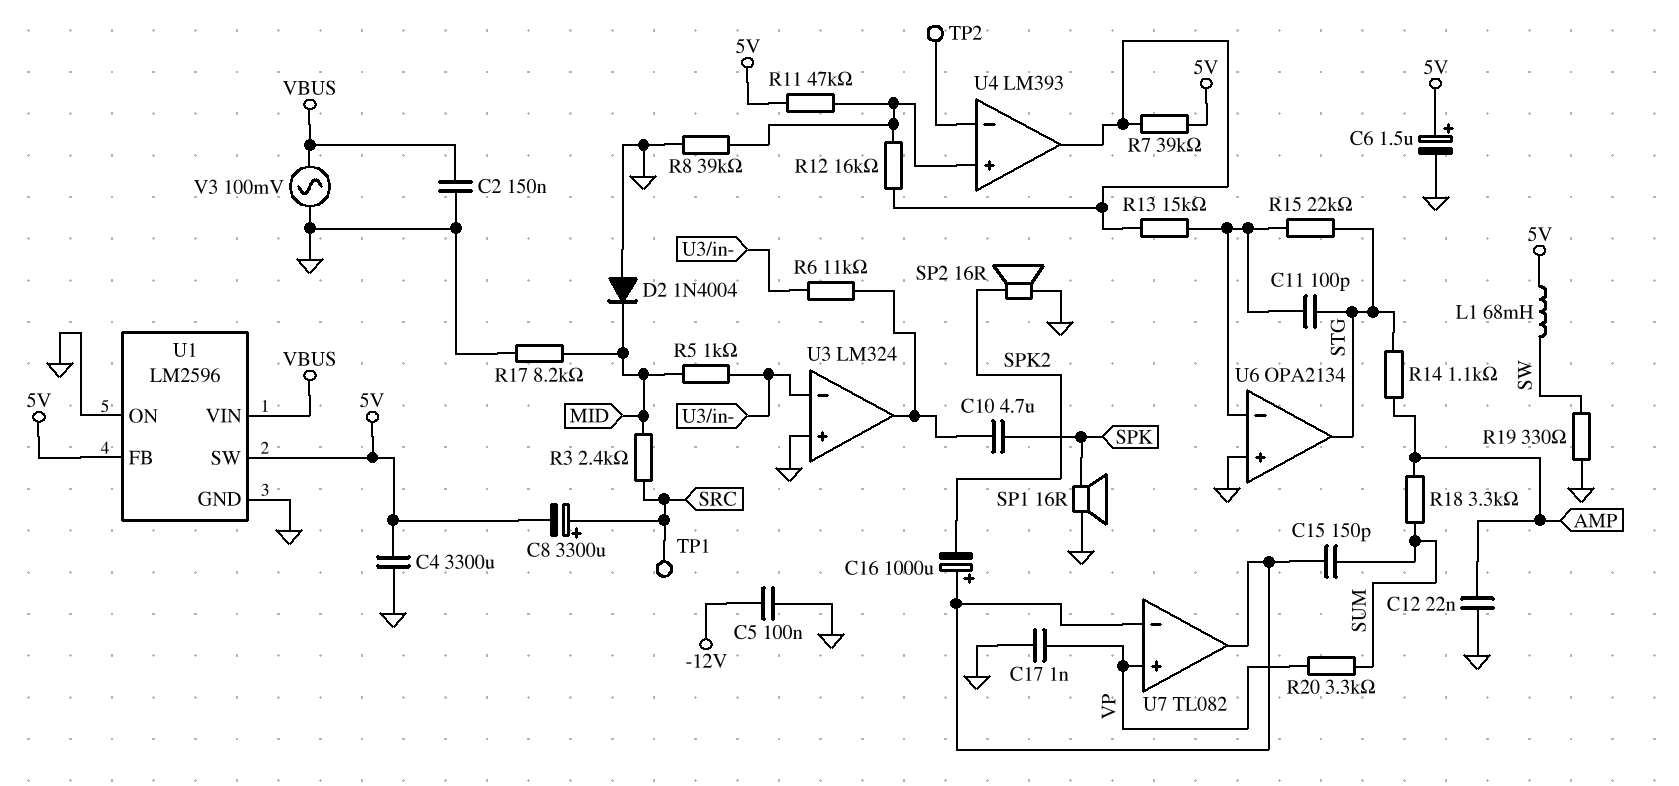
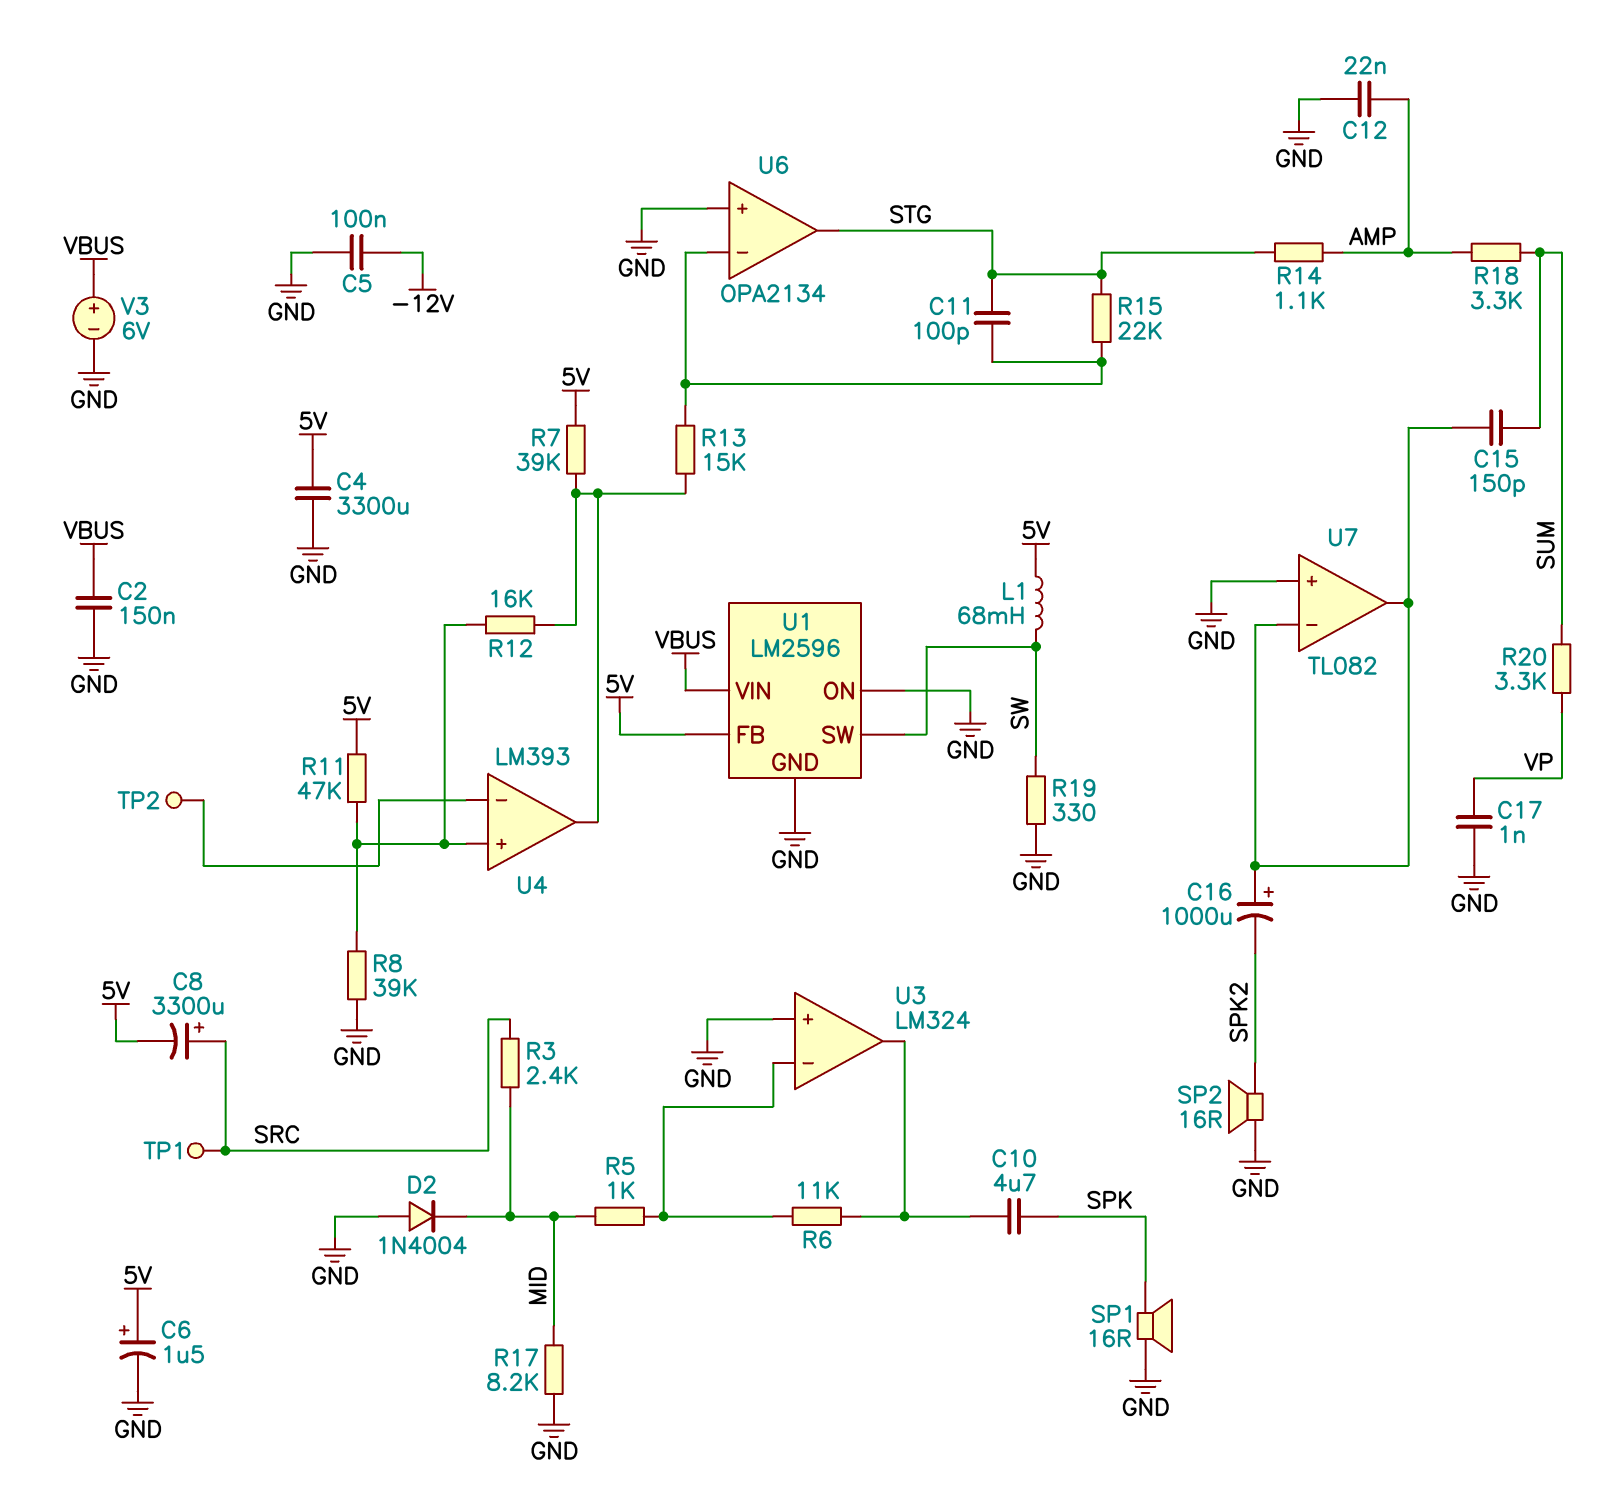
U1 pin SW: 5V -> SW
U7 pin in+: VP -> GND
V3: AC 100mV (GND, VBUS) -> 6V (plus VBUS, minus GND)

